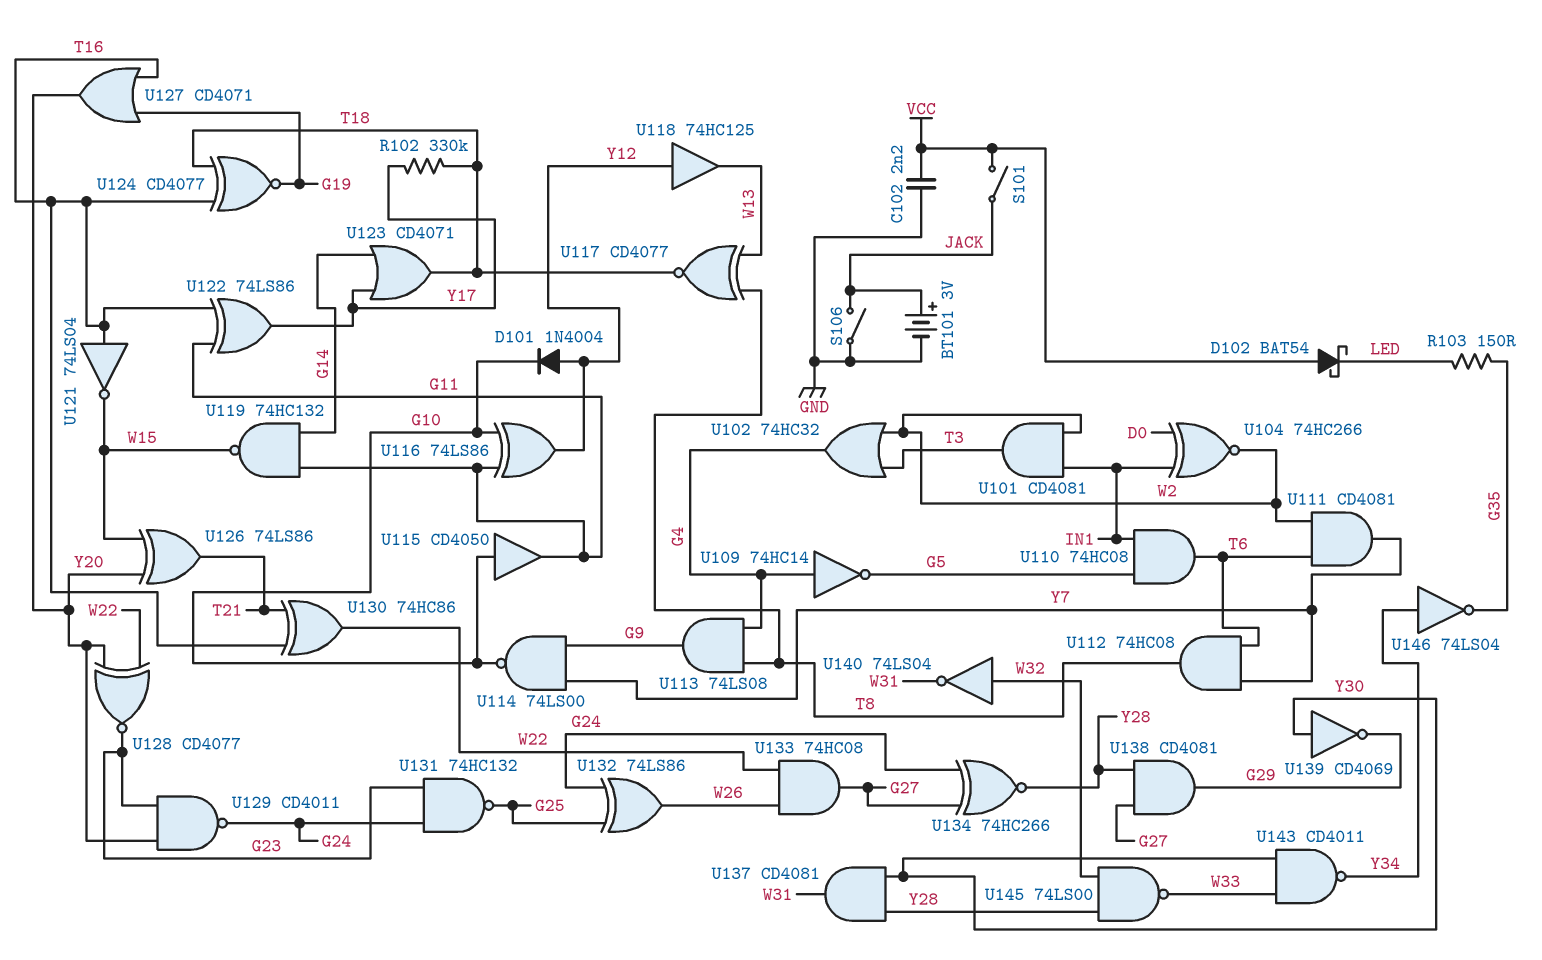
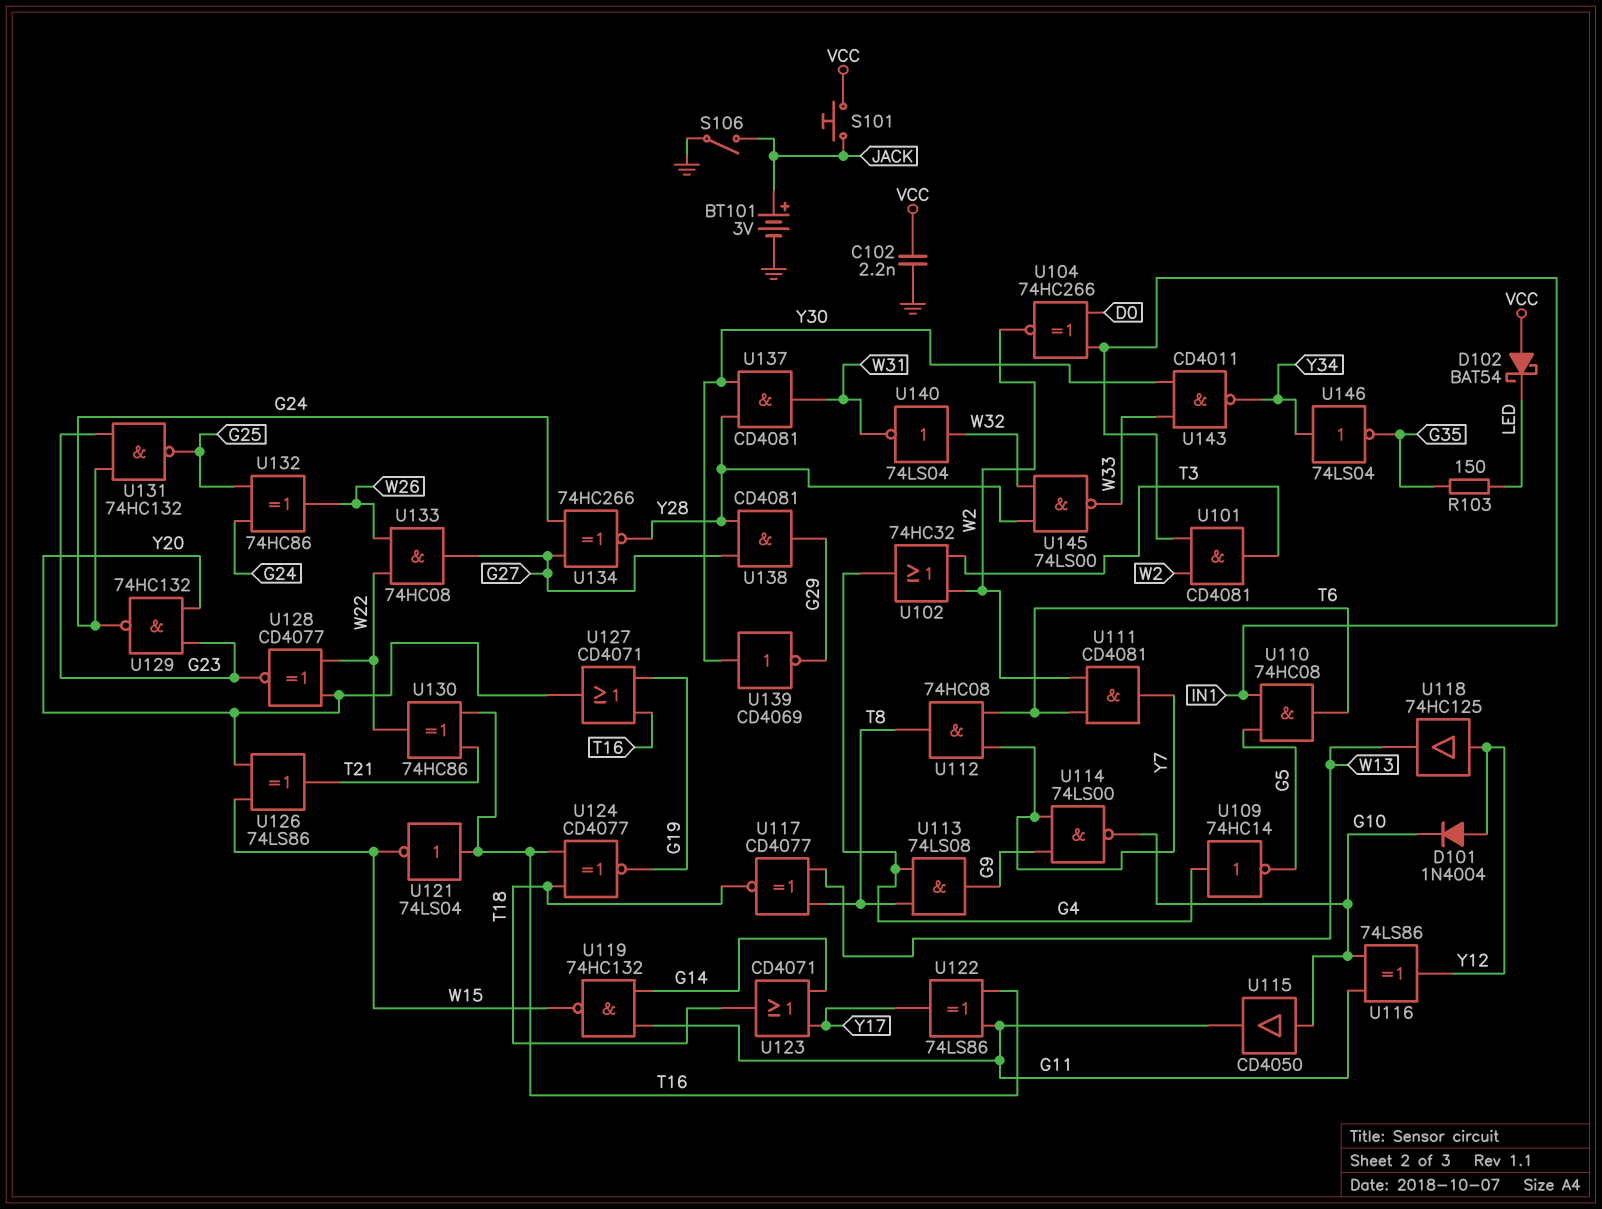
R102: 330k (T18, Y17) -> none
S101: switch (JACK, VCC) -> button (JACK, VCC)
U129: NAND CD4011 (in G23, in Y20, out G24) -> NAND 74HC132 (in G23, in Y20, out G24)
U132: XOR 74LS86 (in G24, in G25, out W26) -> XOR 74HC86 (in G24, in G25, out W26)

